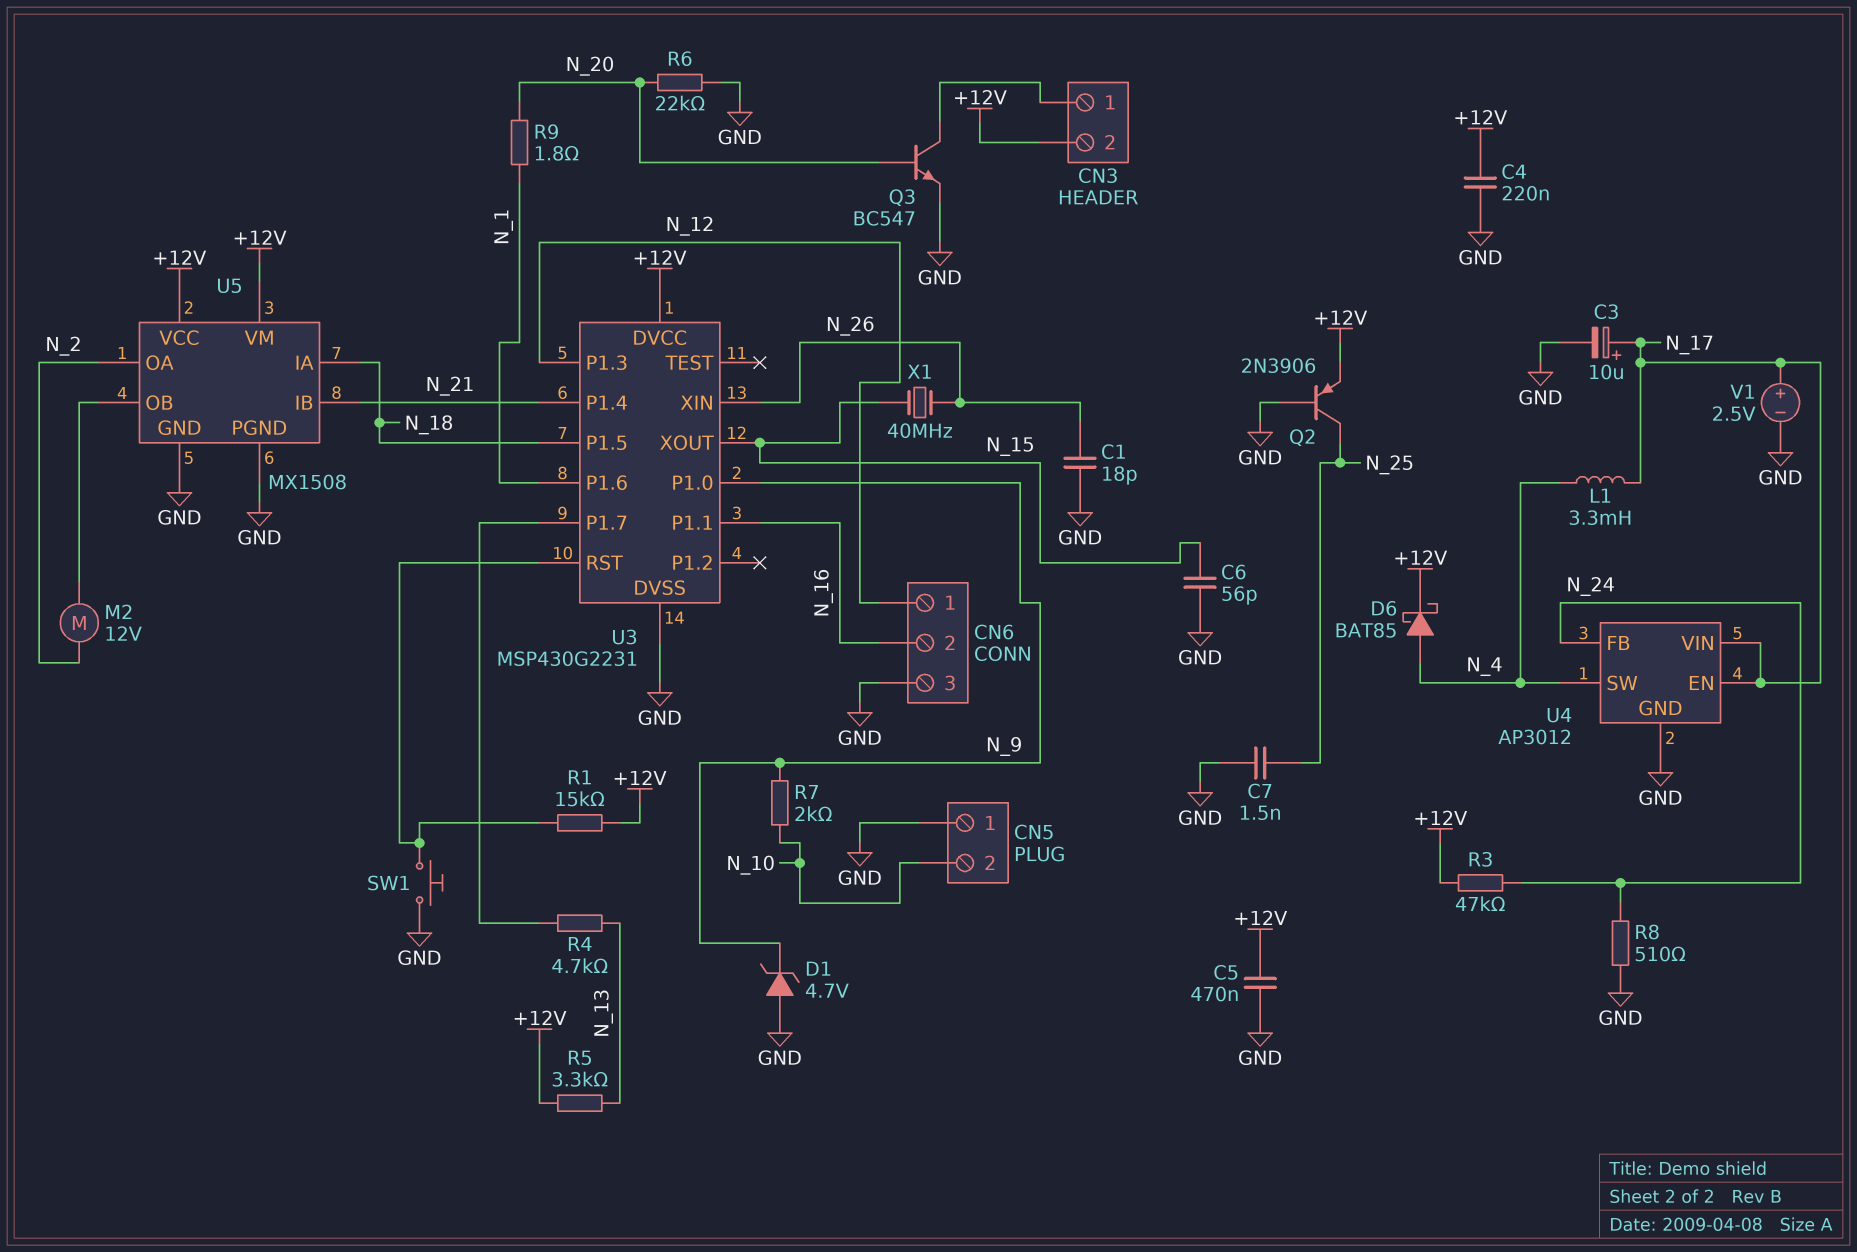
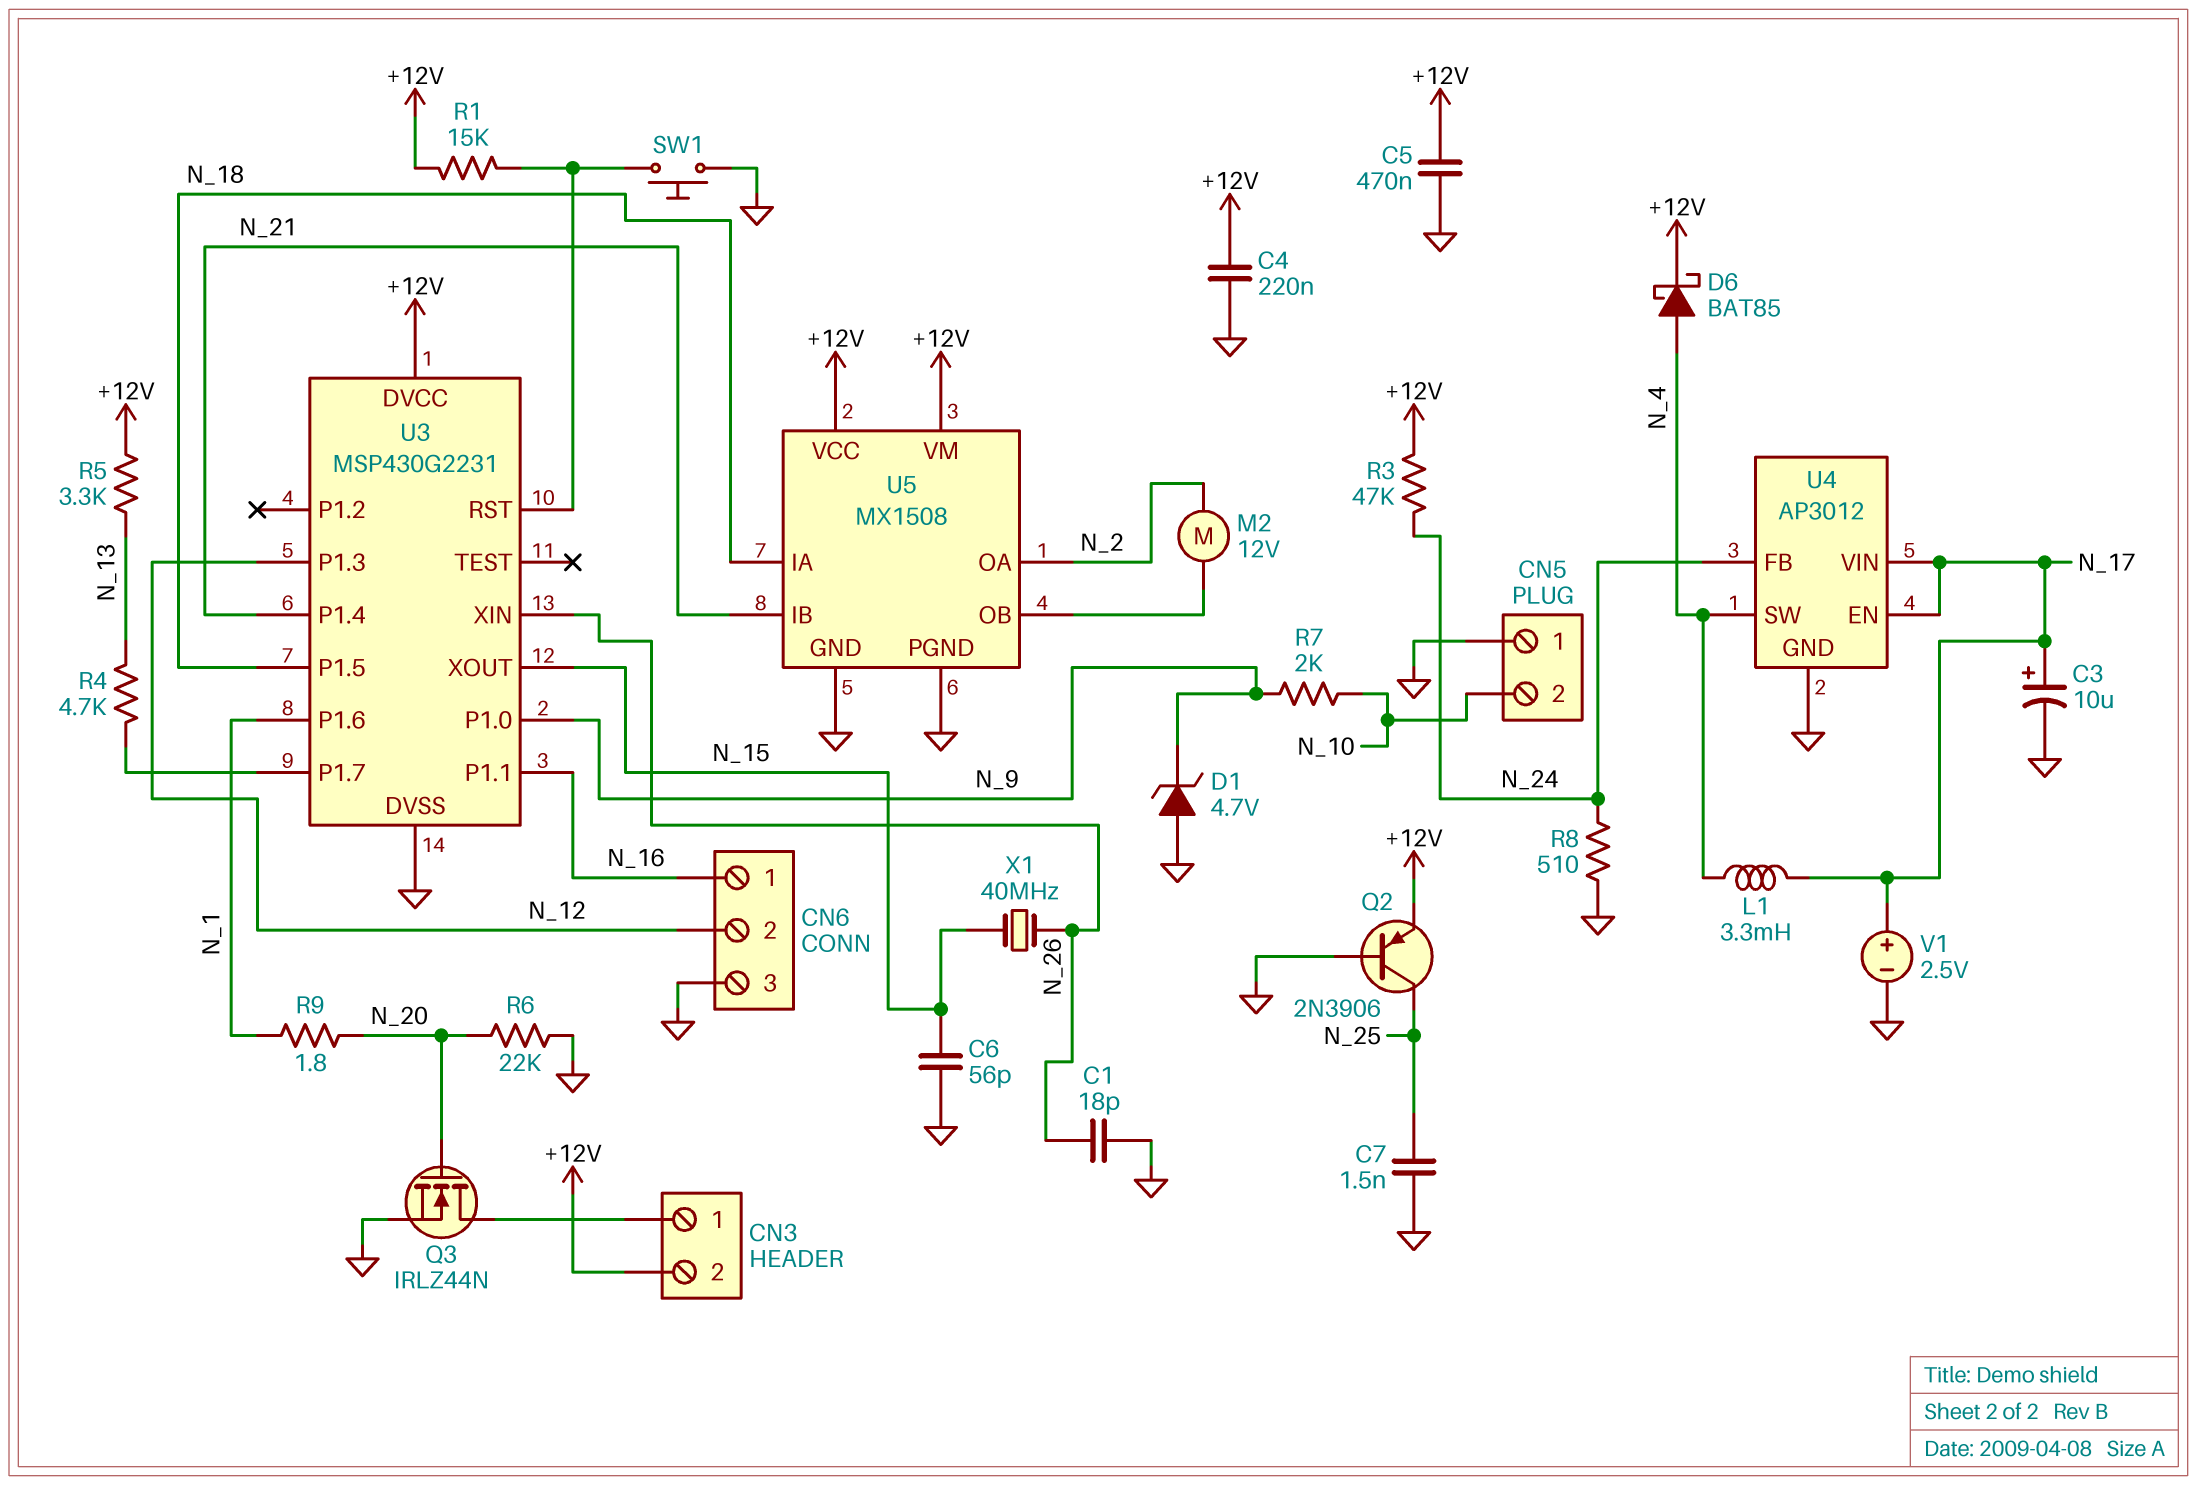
CN6 pin 1: N_12 -> N_16
CN6 pin 2: N_16 -> N_12
Q3: NPN BC547 (B N_20, C CN3/1, E GND) -> NMOS IRLZ44N (G N_20, D CN3/1, S GND)

